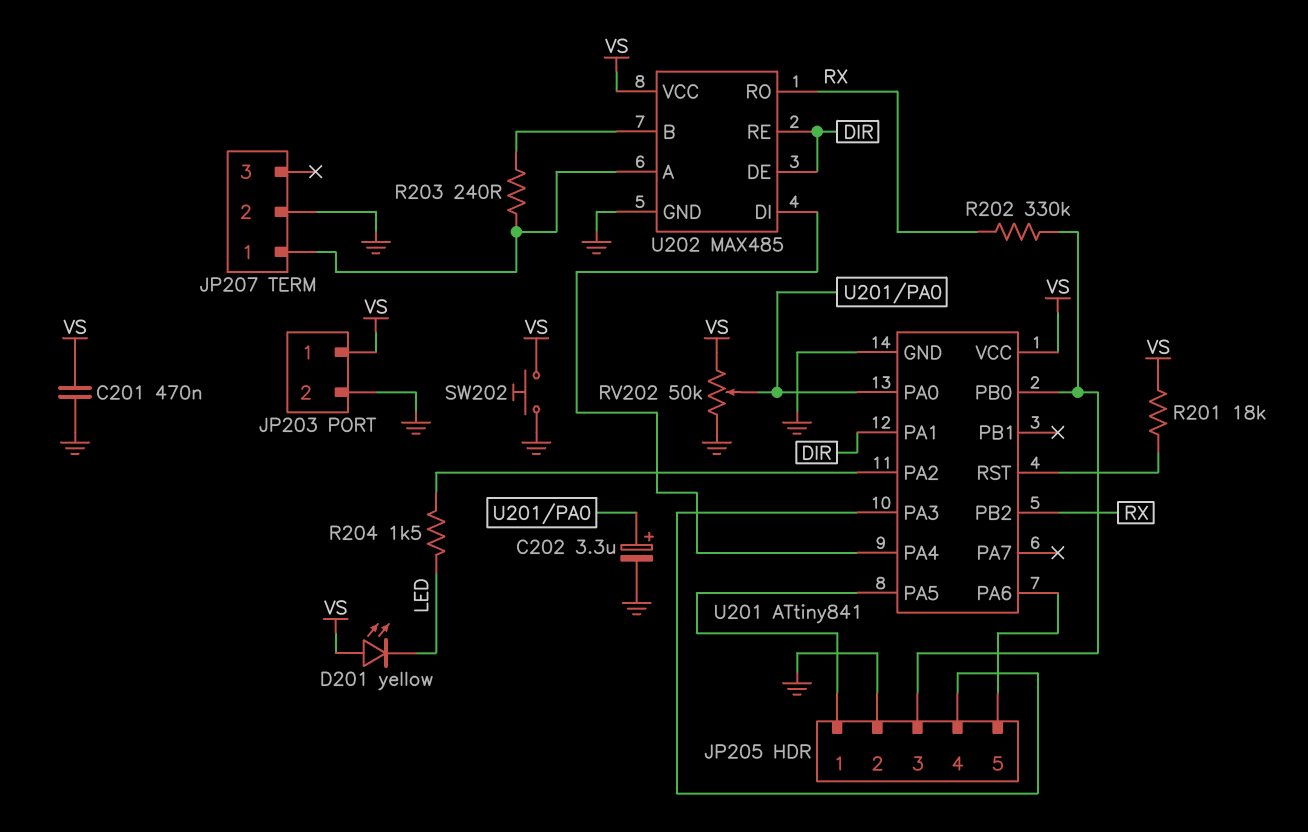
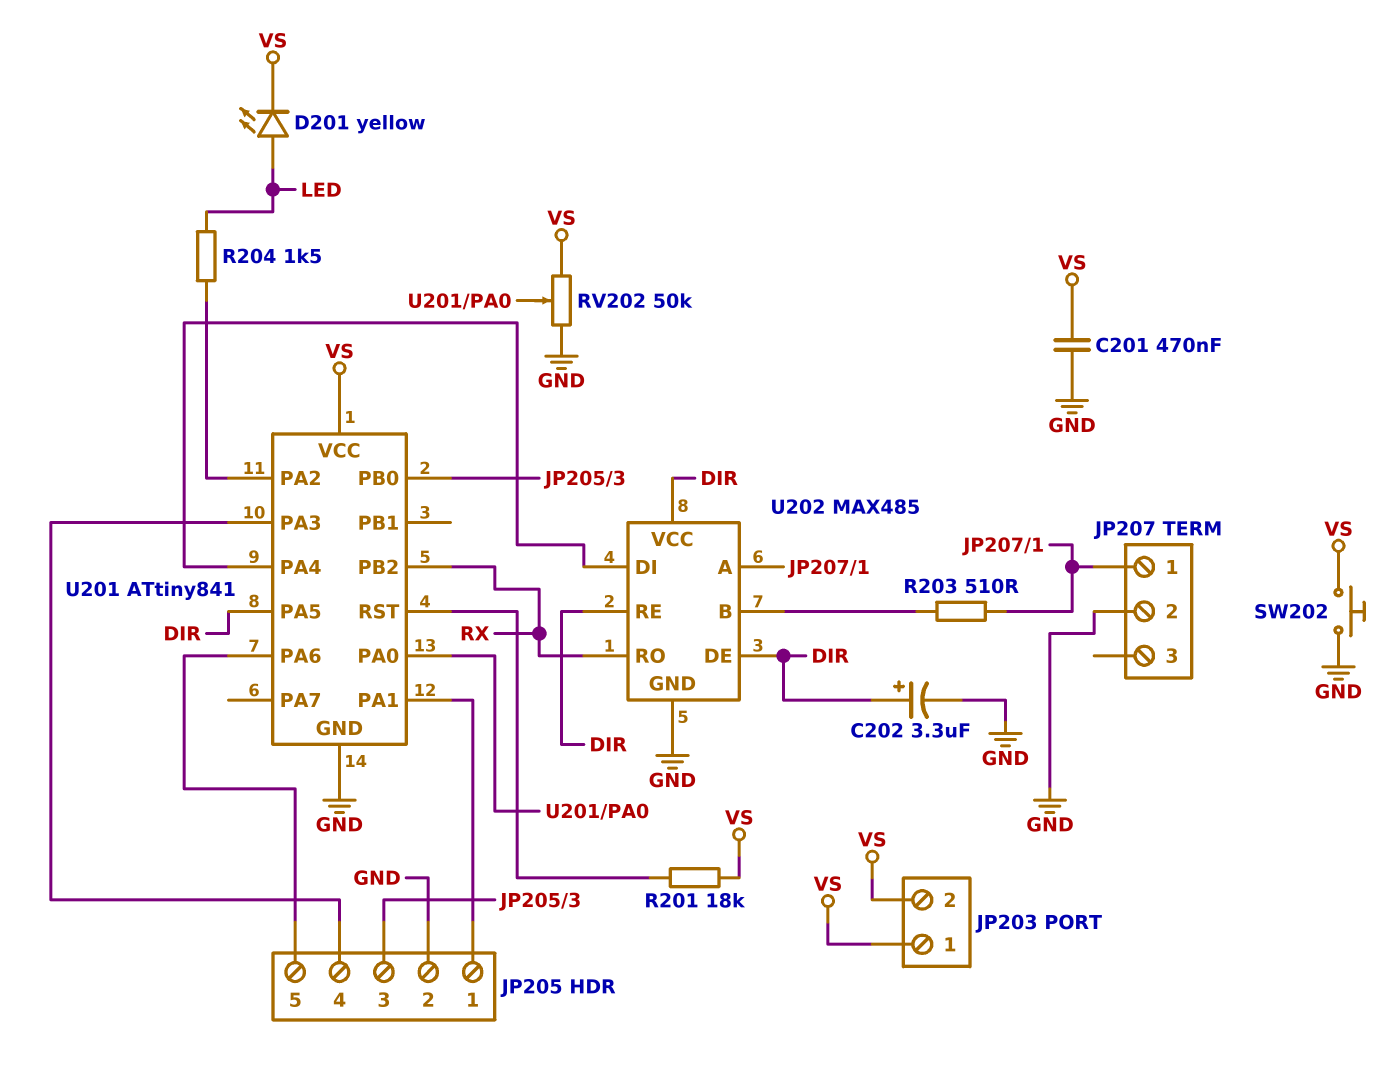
C202: 3.3uF (plus U201/PA0, minus GND) -> 3.3uF (plus DIR, minus GND)
D201: LED yellow (A VS, K LED) -> LED yellow (A LED, K VS)
JP203 pin 2: GND -> VS
R202: 330k (JP205/3, RX) -> none
R203: 240 (JP207/1, U202/B) -> 510 (JP207/1, U202/B)
U201 pin PA1: DIR -> JP205/1
U201 pin PA5: JP205/1 -> DIR
U202 pin VCC: VS -> DIR

